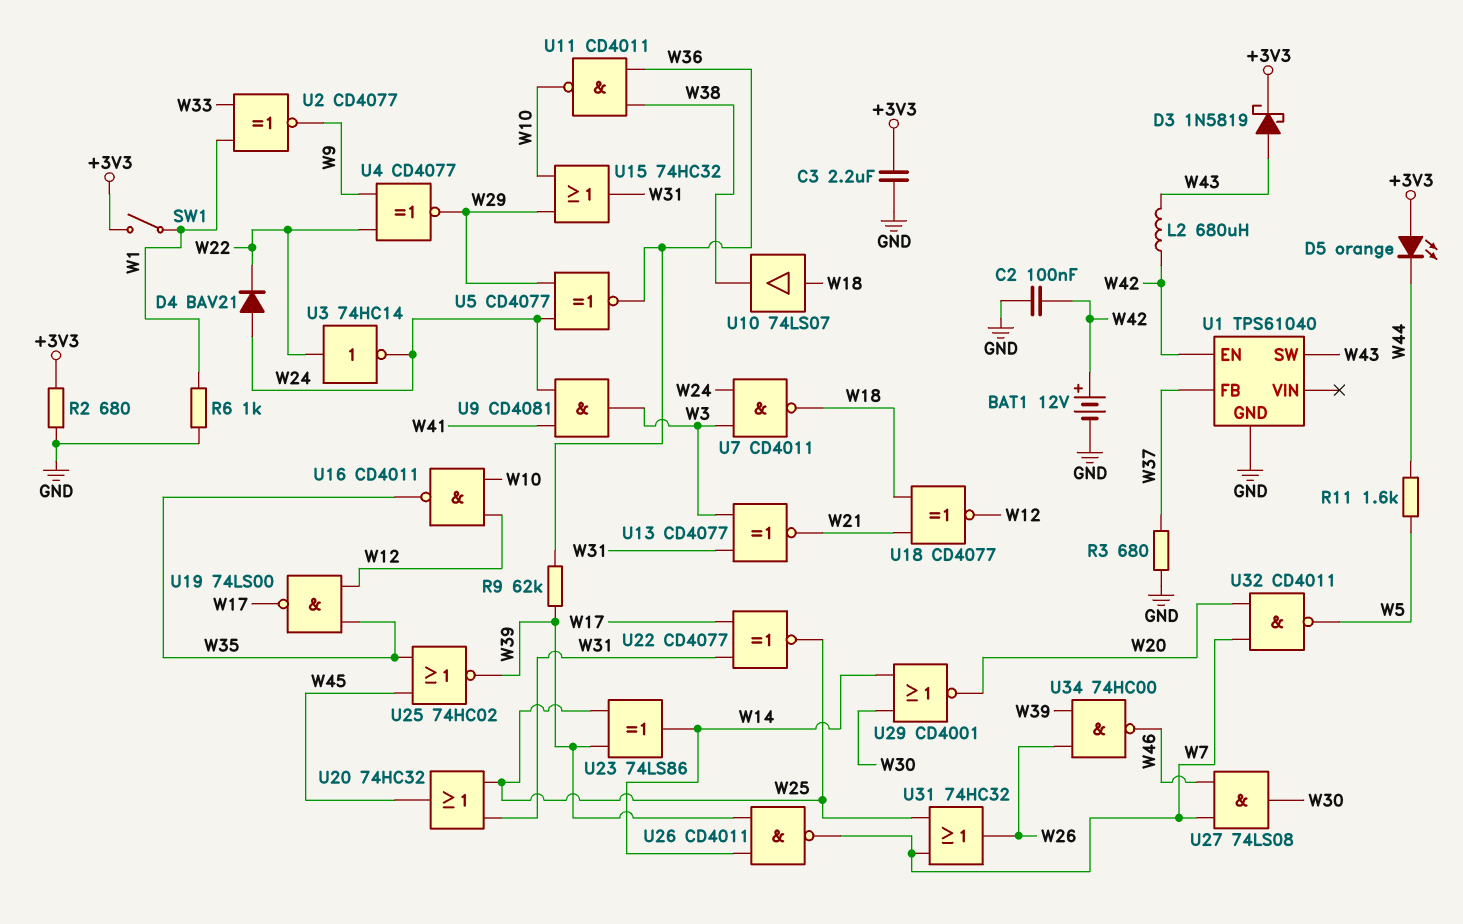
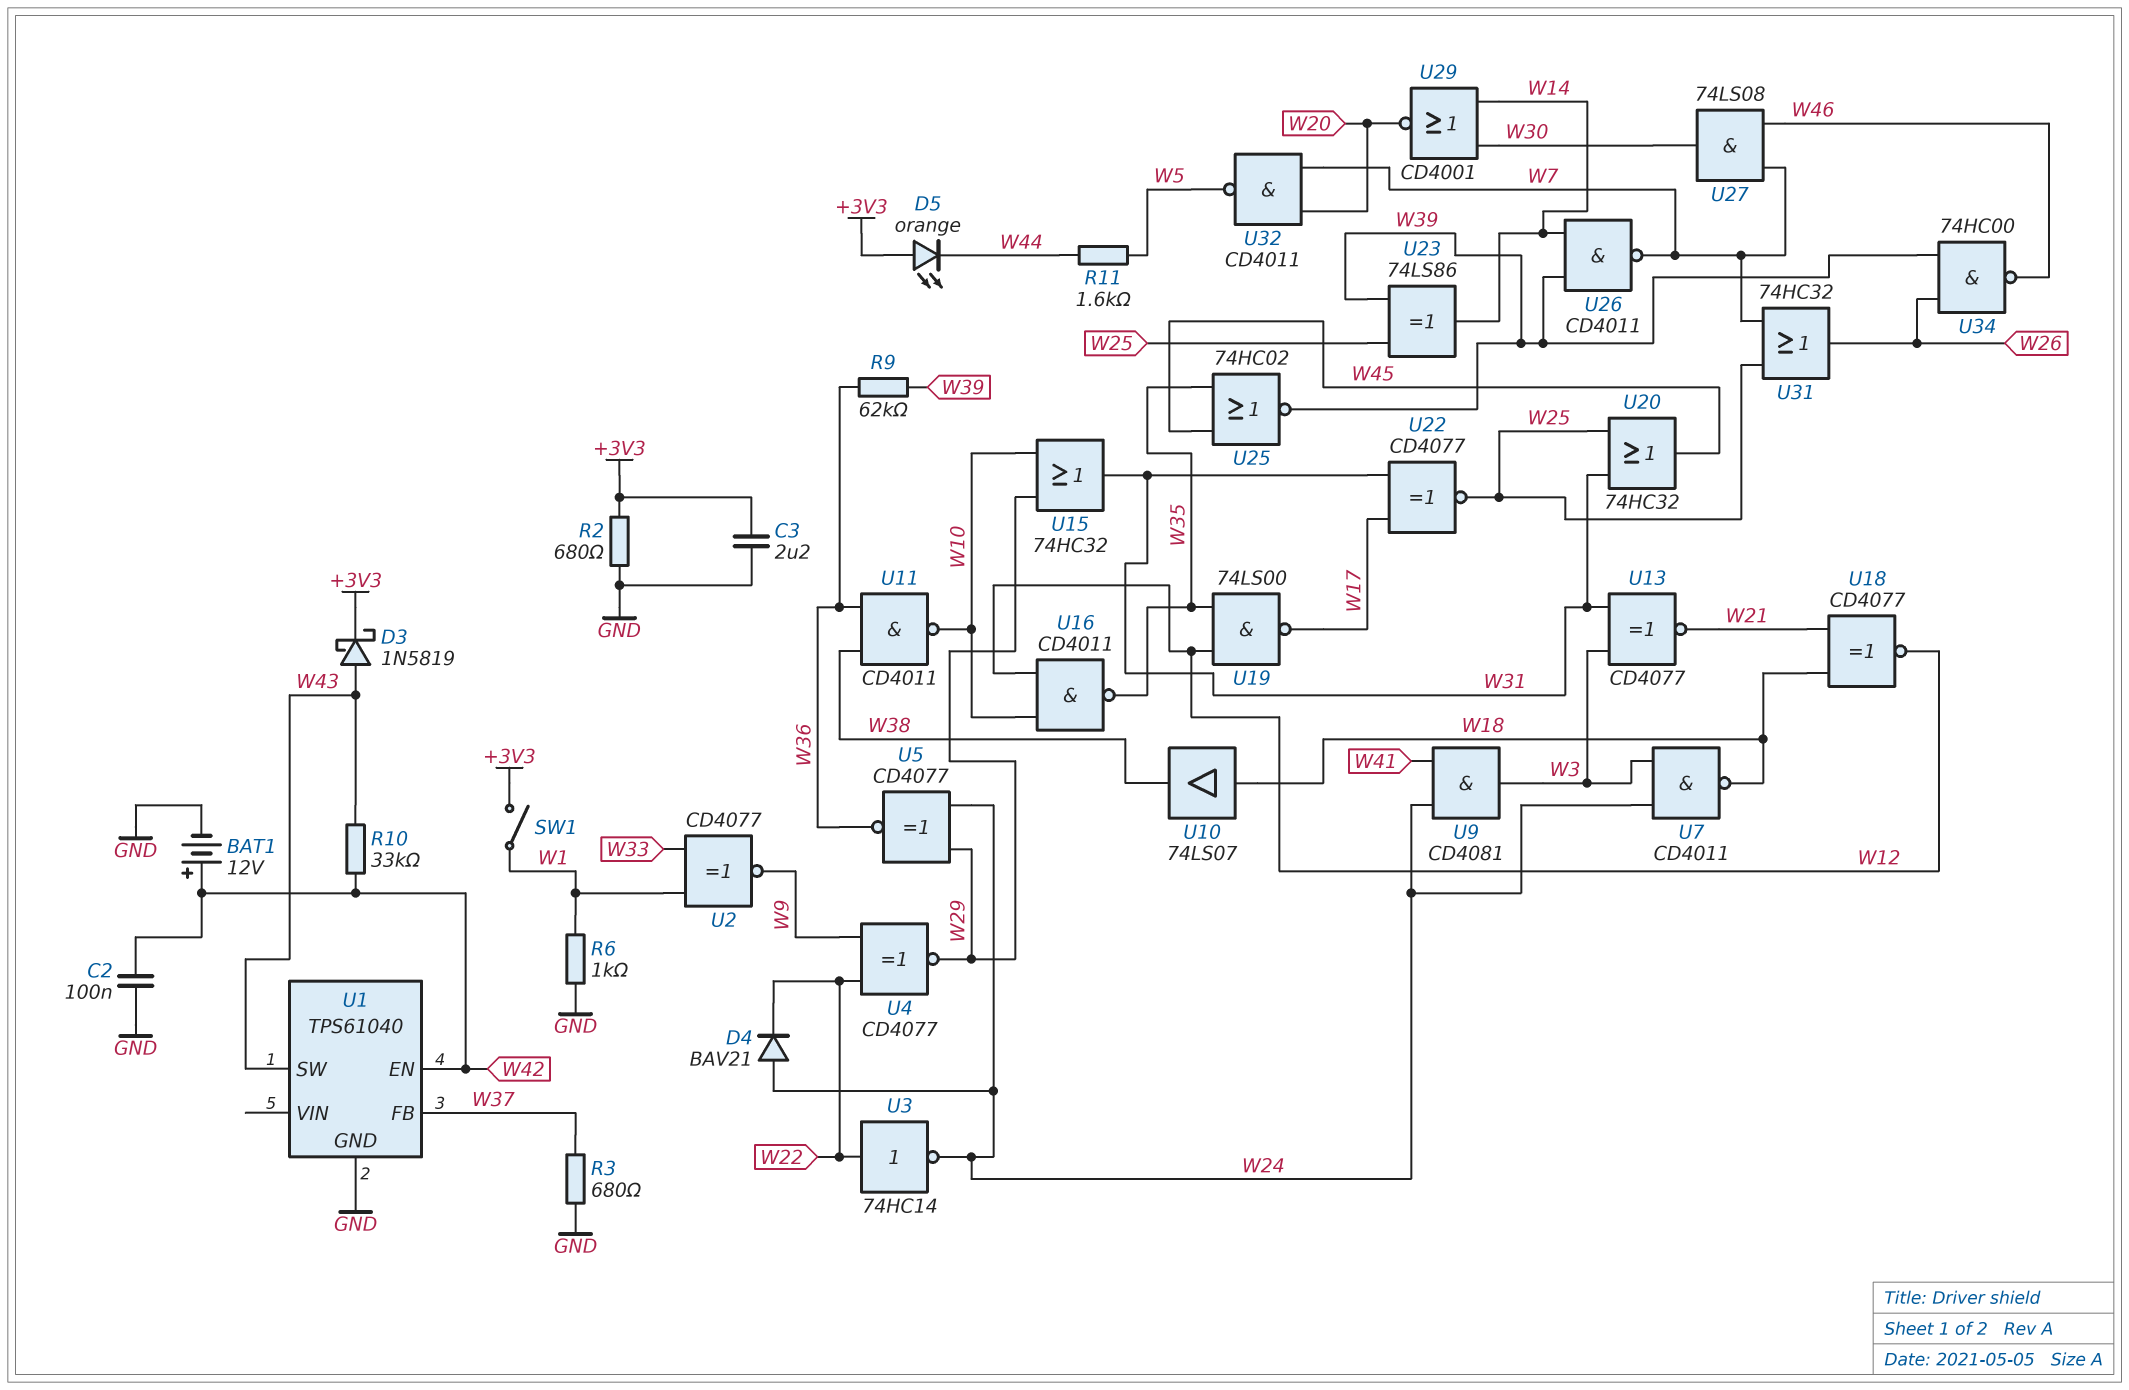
L2: 680uH (W42, W43) -> none
R10: none -> 33k (W42, W43)

